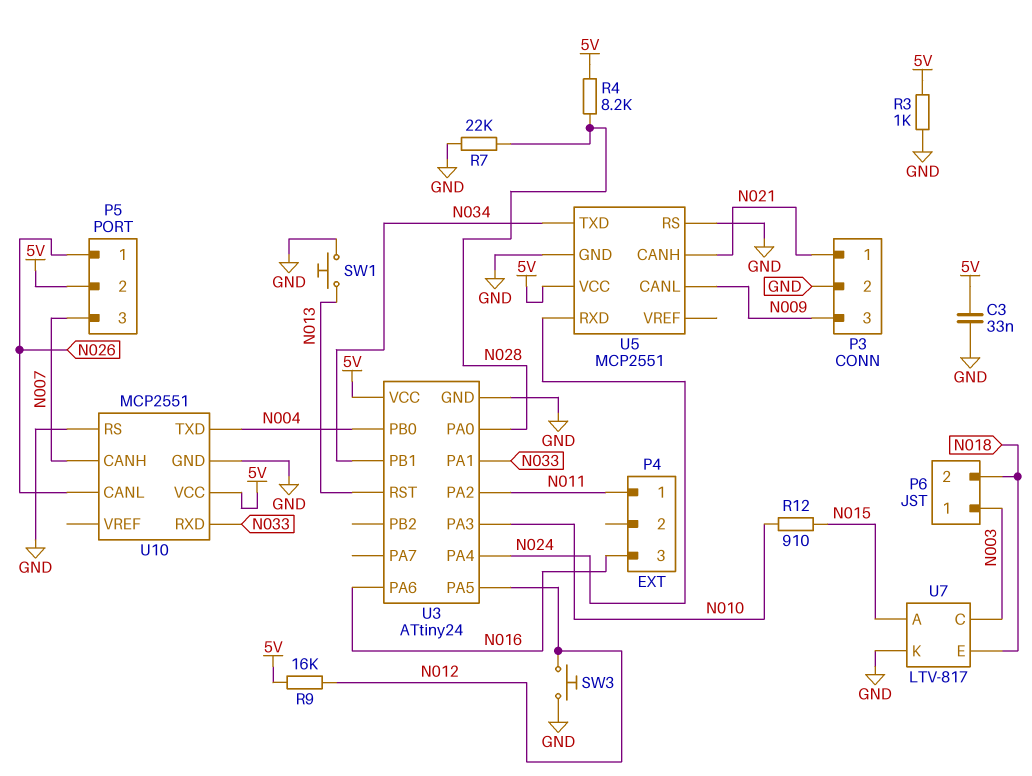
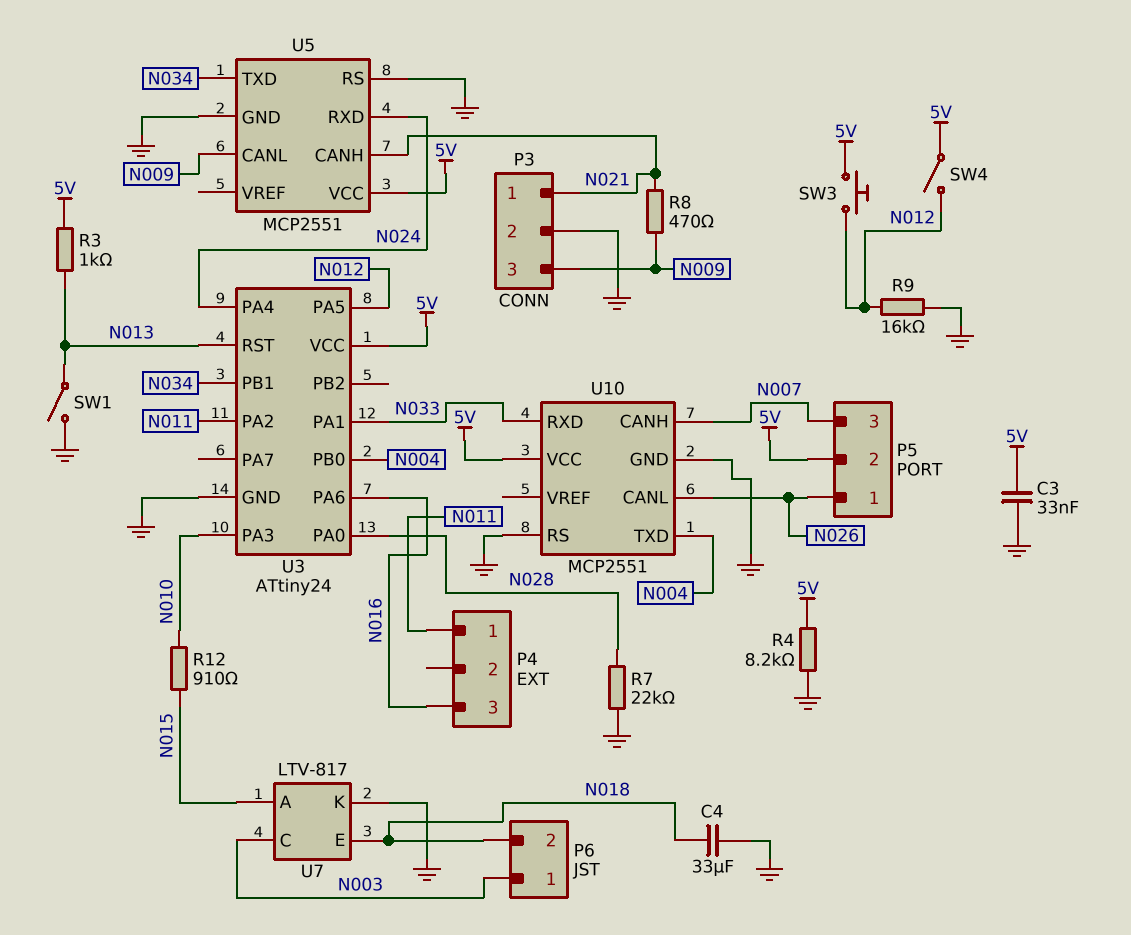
C4: none -> 33uF (GND, N018)
R3: 1k (5V, GND) -> 1k (5V, N013)
R4: 8.2k (5V, N028) -> 8.2k (5V, GND)
R8: none -> 470 (N009, N021)
R9: 16k (5V, N012) -> 16k (GND, N012)
SW1: button (GND, N013) -> switch (GND, N013)
SW3: button (GND, N012) -> button (5V, N012)
SW4: none -> switch (5V, N012)

